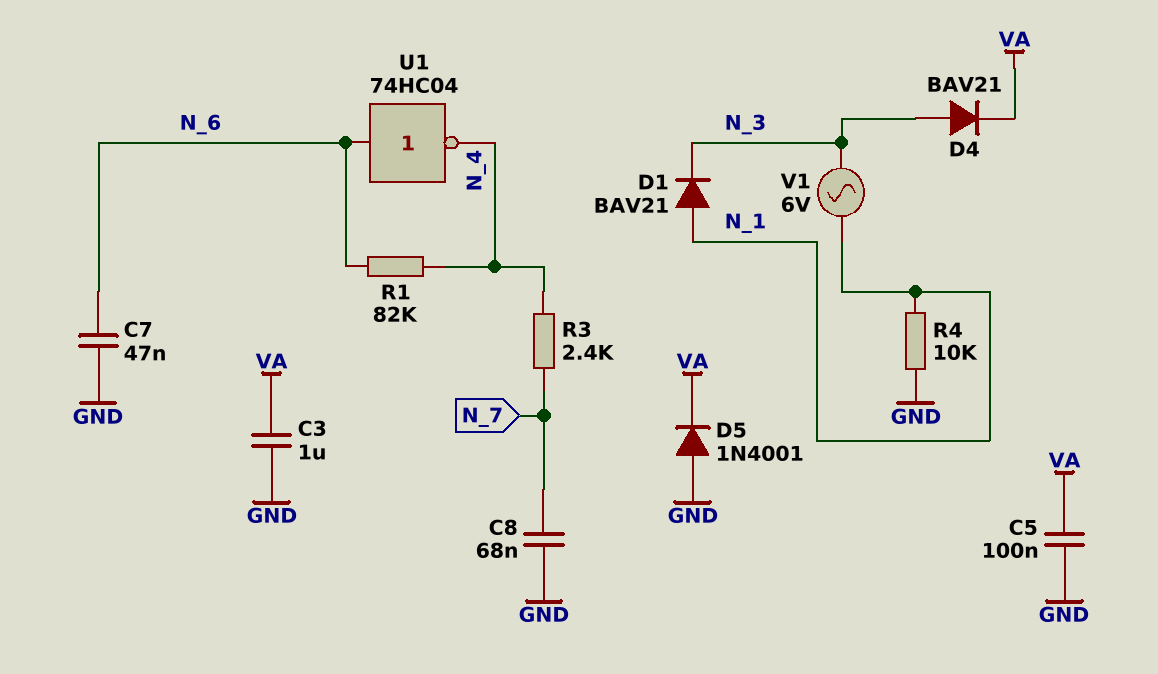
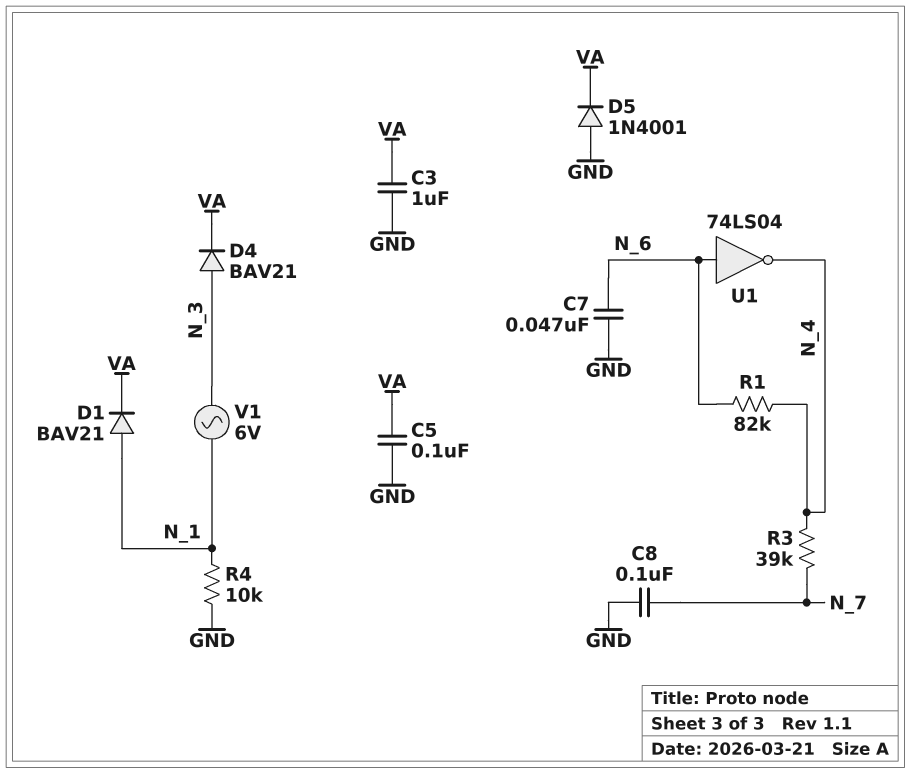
C8: 68nF (GND, N_7) -> 100nF (GND, N_7)
D1: diode BAV21 (A N_1, K N_3) -> diode BAV21 (A N_1, K VA)
R3: 2.4k (N_4, N_7) -> 39k (N_4, N_7)
U1: NOT 74HC04 (in N_6, out N_4) -> NOT 74LS04 (in N_6, out N_4)

